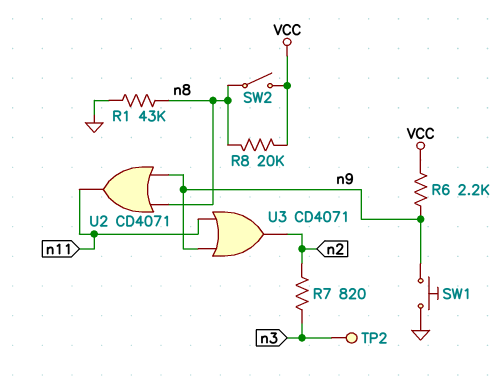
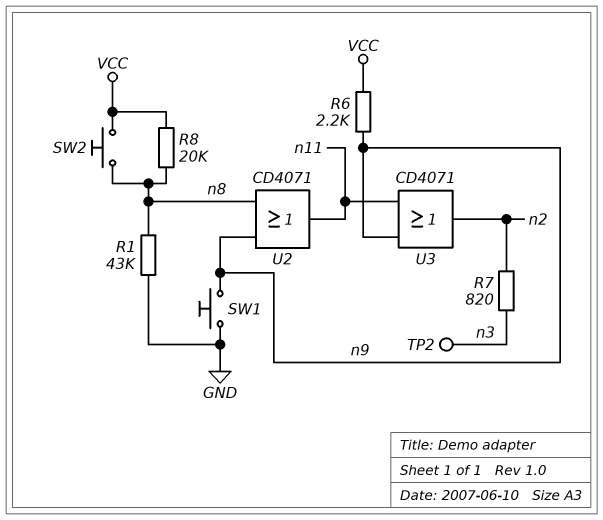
SW2: switch (VCC, n8) -> button (VCC, n8)

